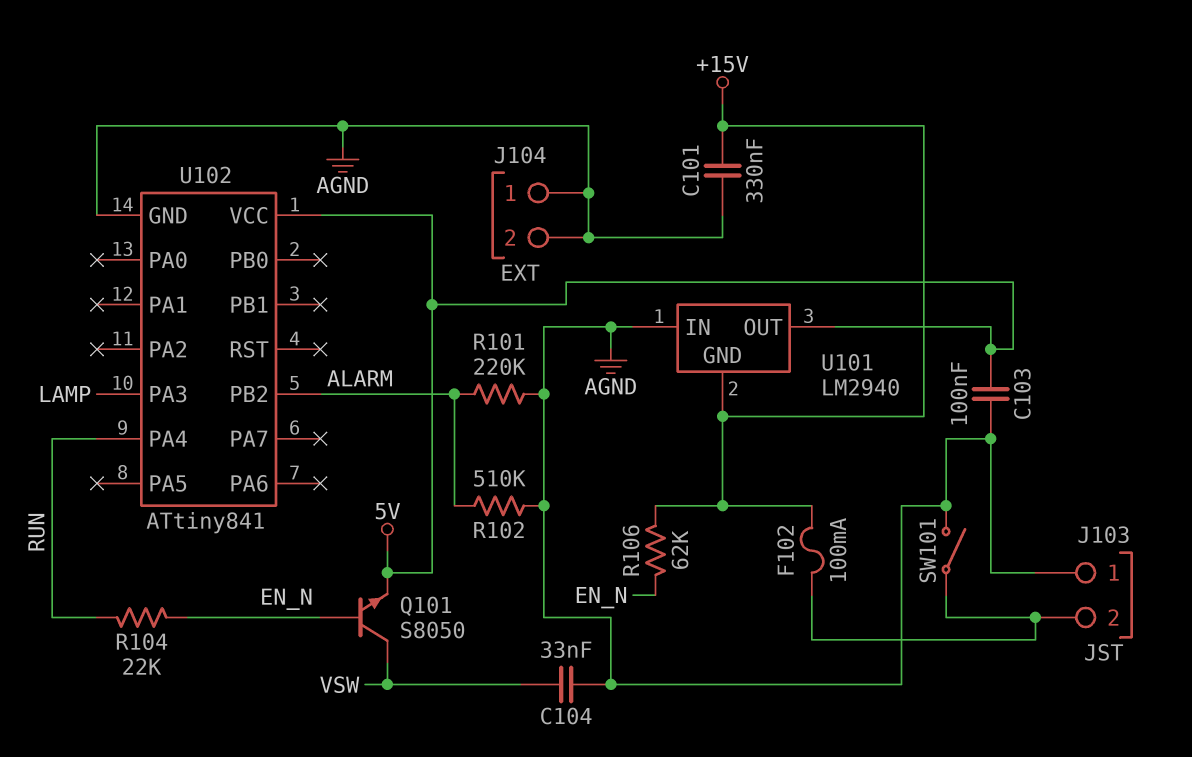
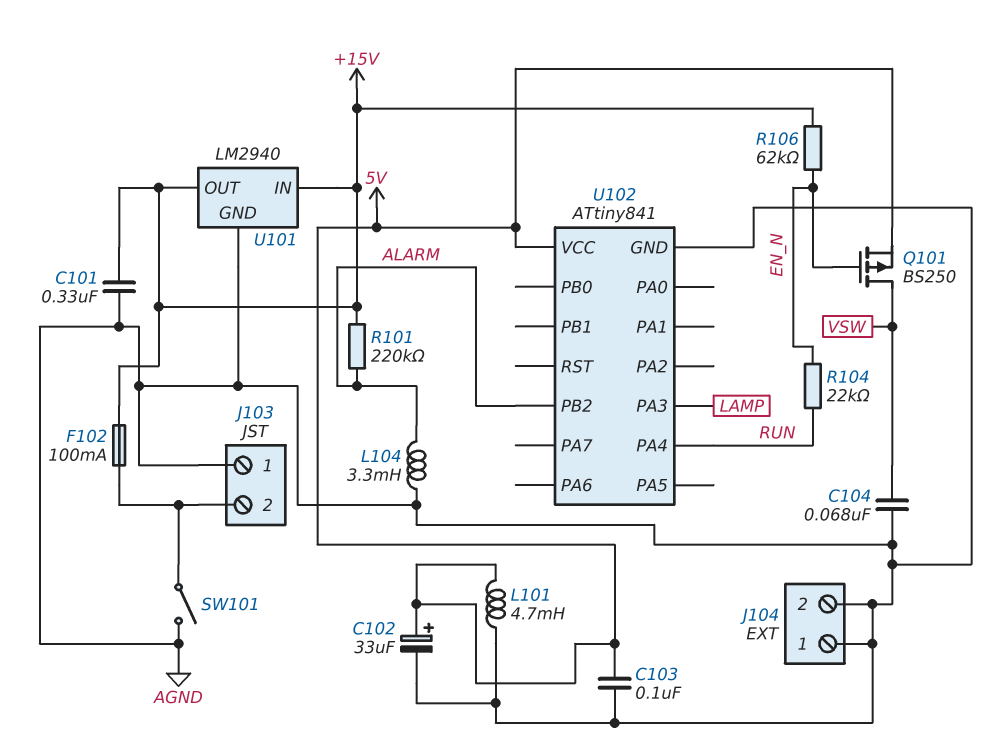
C102: none -> 33uF (plus 5V, minus AGND)
C104: 33nF (AGND, VSW) -> 68nF (AGND, VSW)
L101: none -> 4.7mH (5V, AGND)
L104: none -> 3.3mH (AGND, ALARM)
Q101: NPN S8050 (B EN_N, C VSW, E 5V) -> PMOS BS250 (G EN_N, D VSW, S 5V)
R101: 220k (AGND, ALARM) -> 220k (+15V, ALARM)
R102: 510k (AGND, ALARM) -> none
U101 pin GND: +15V -> AGND
U101 pin IN: AGND -> +15V
U101 pin OUT: 5V -> +15V

